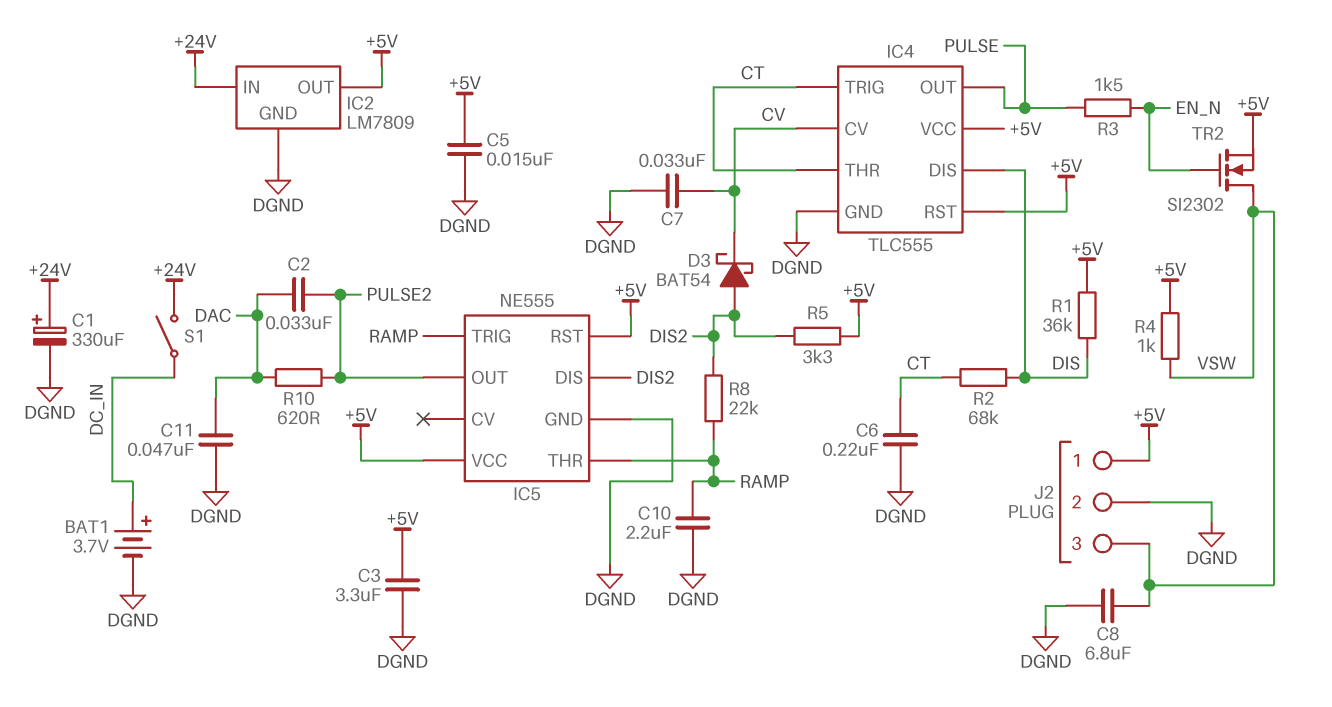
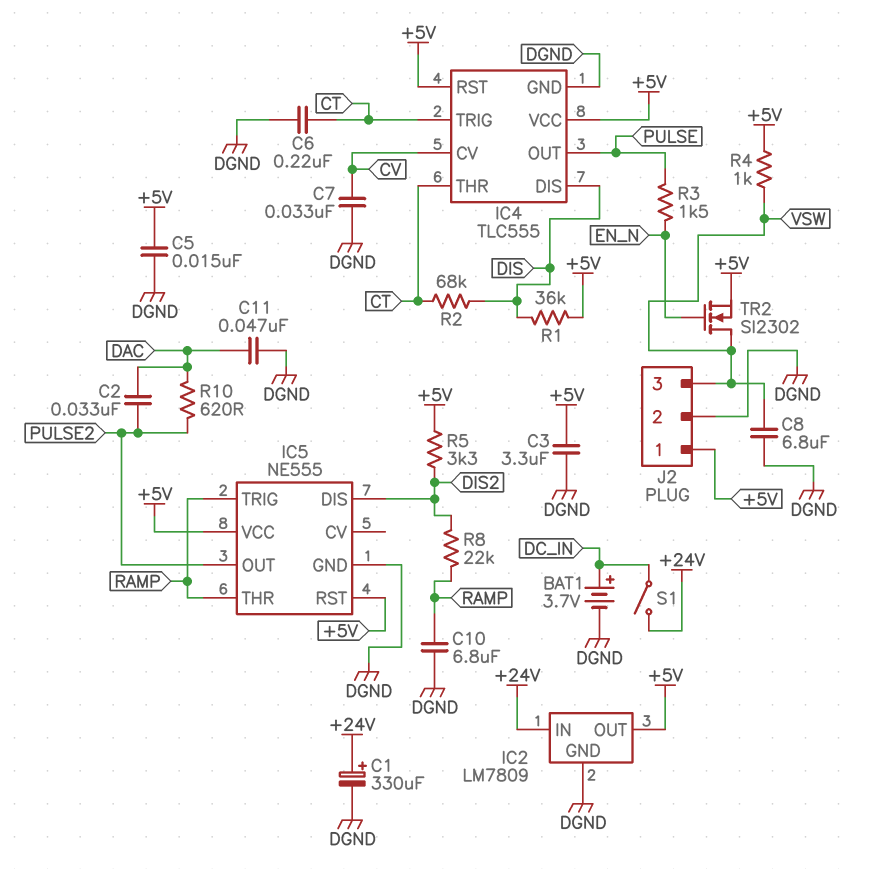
C10: 2.2uF (DGND, RAMP) -> 6.8uF (DGND, RAMP)
D3: schottky BAT54 (A DIS2, K CV) -> none

